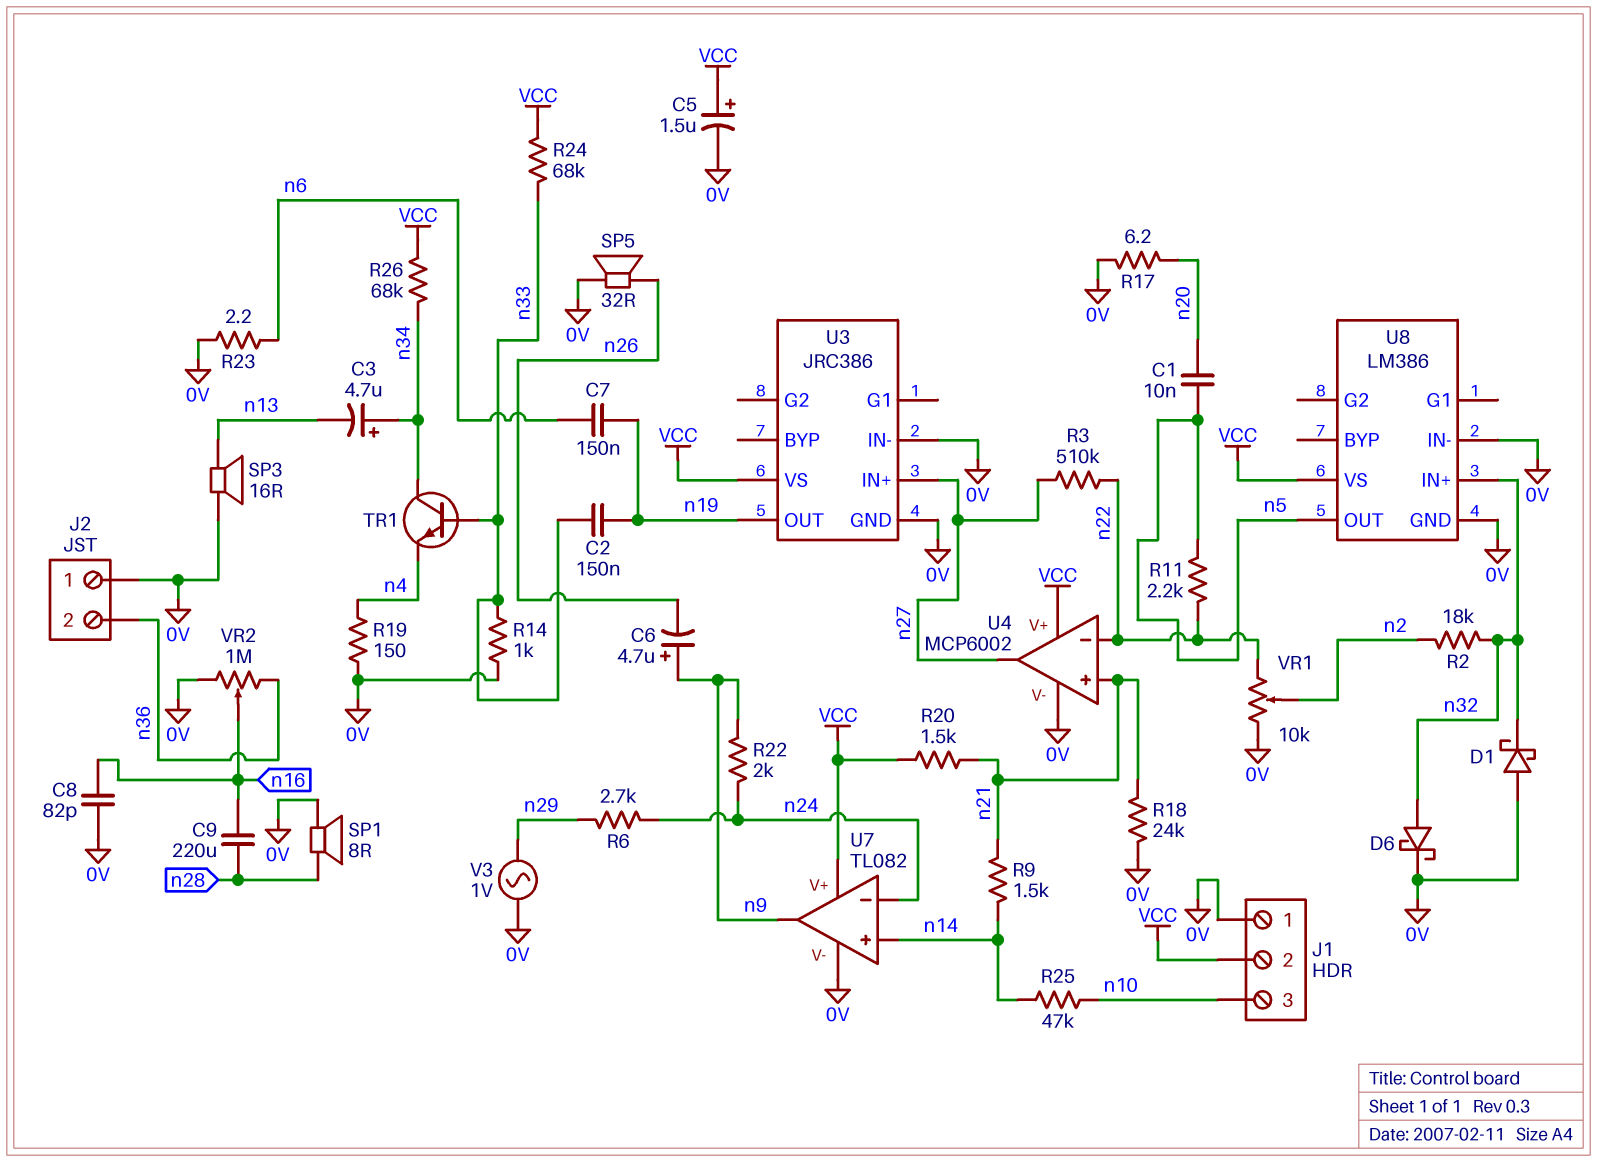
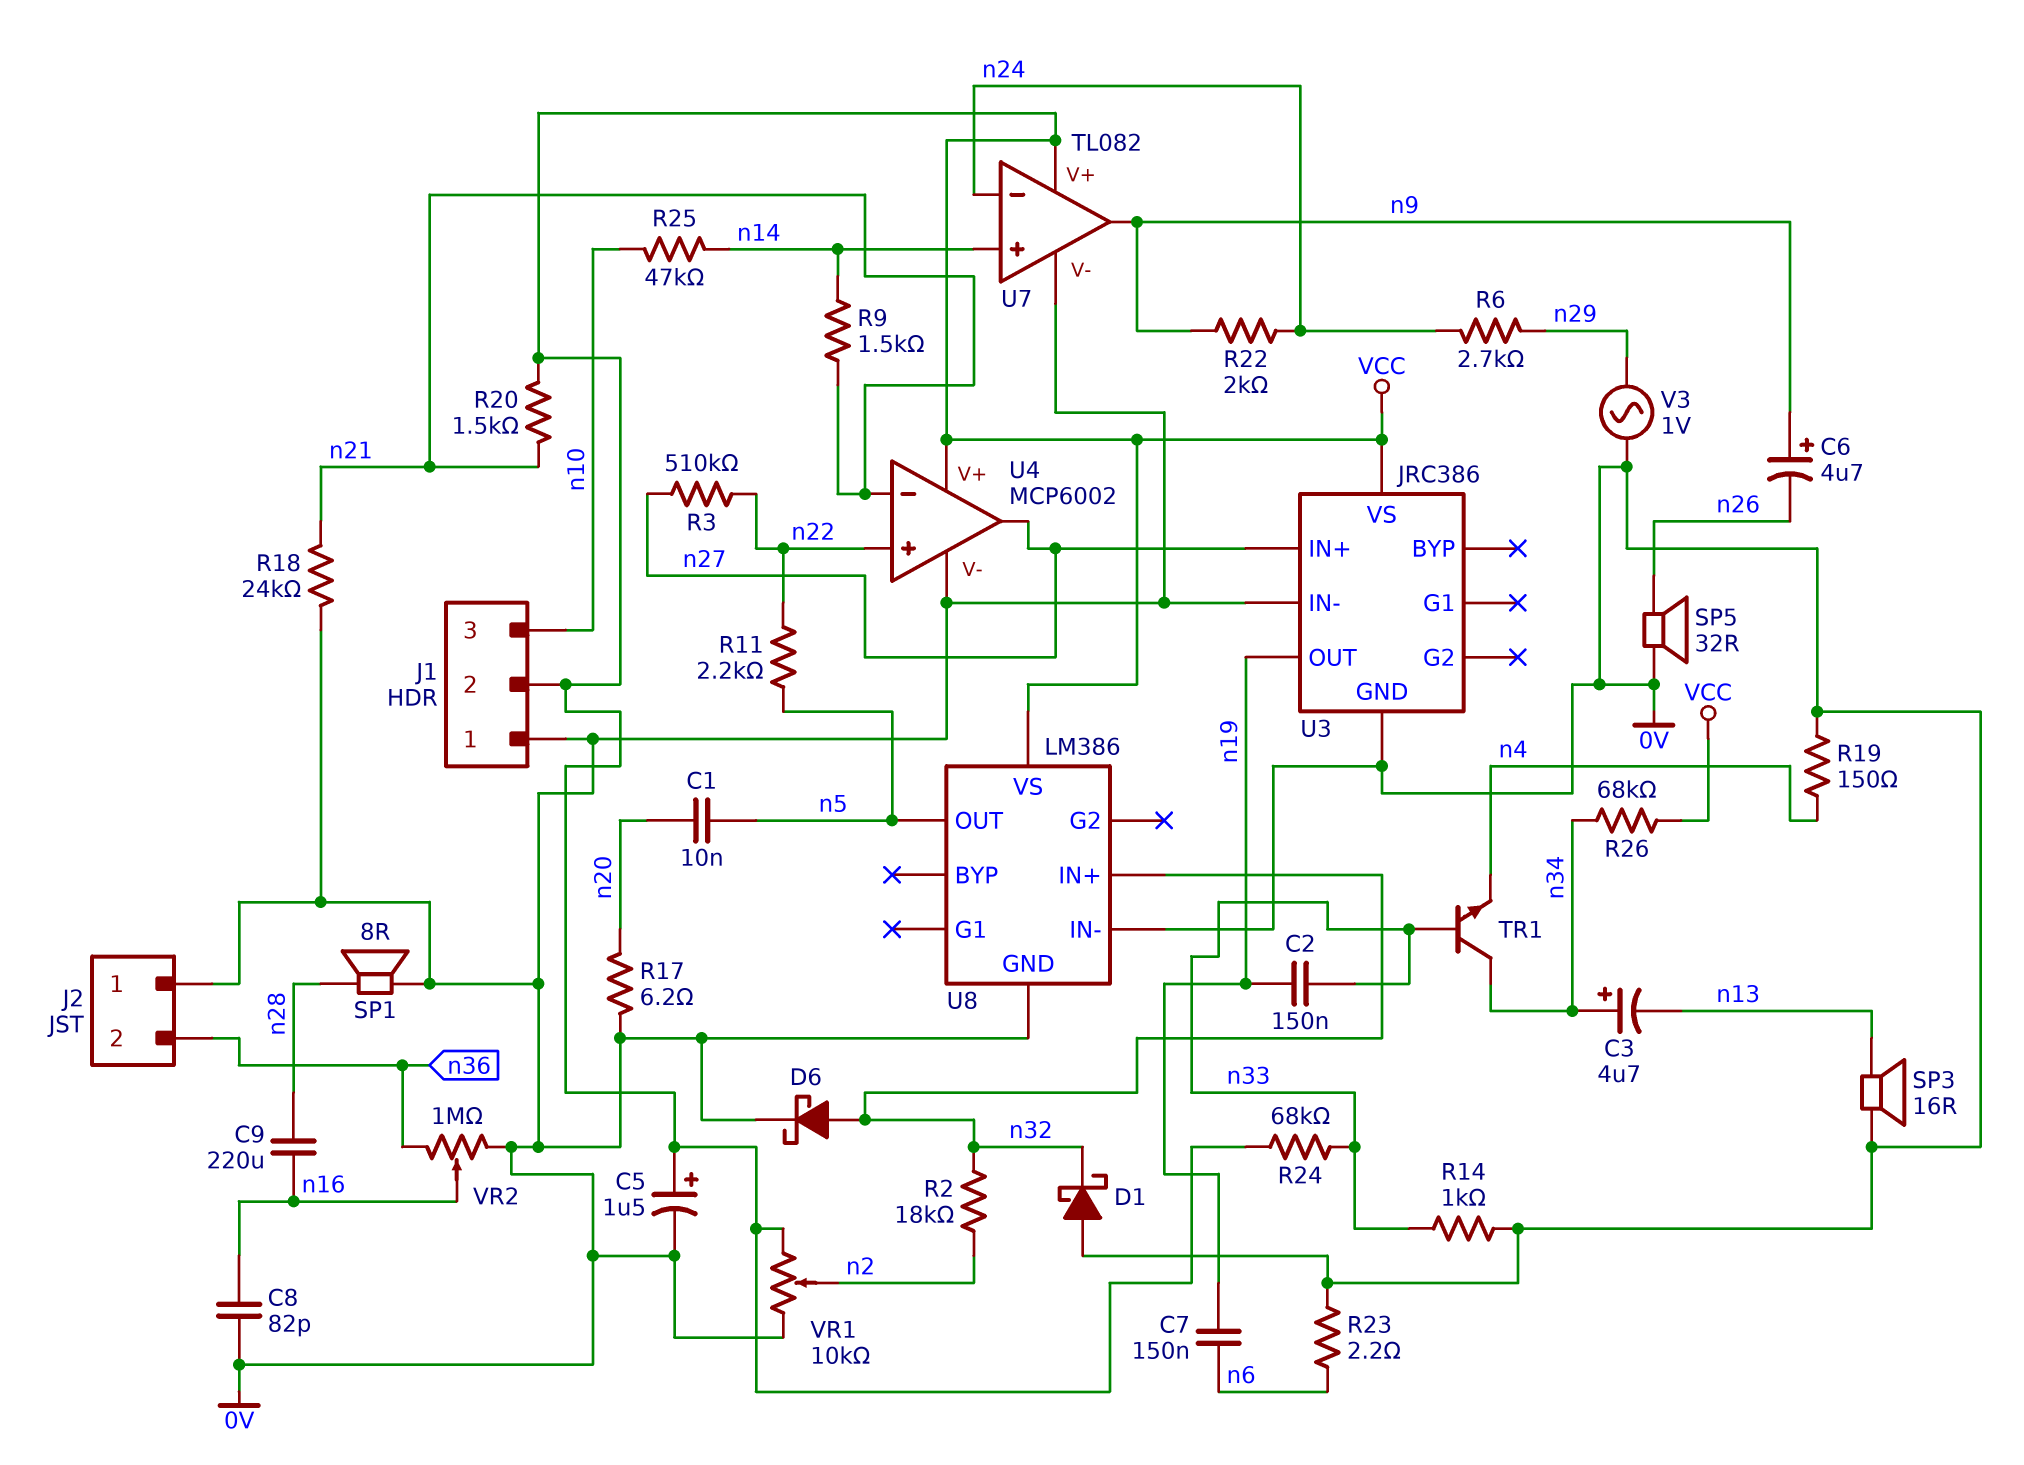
U4 pin in+: n21 -> n22
U4 pin in-: n22 -> n21
VR1: 10k (0V, n22, wiper n2) -> 10k (0V, VCC, wiper n2)

